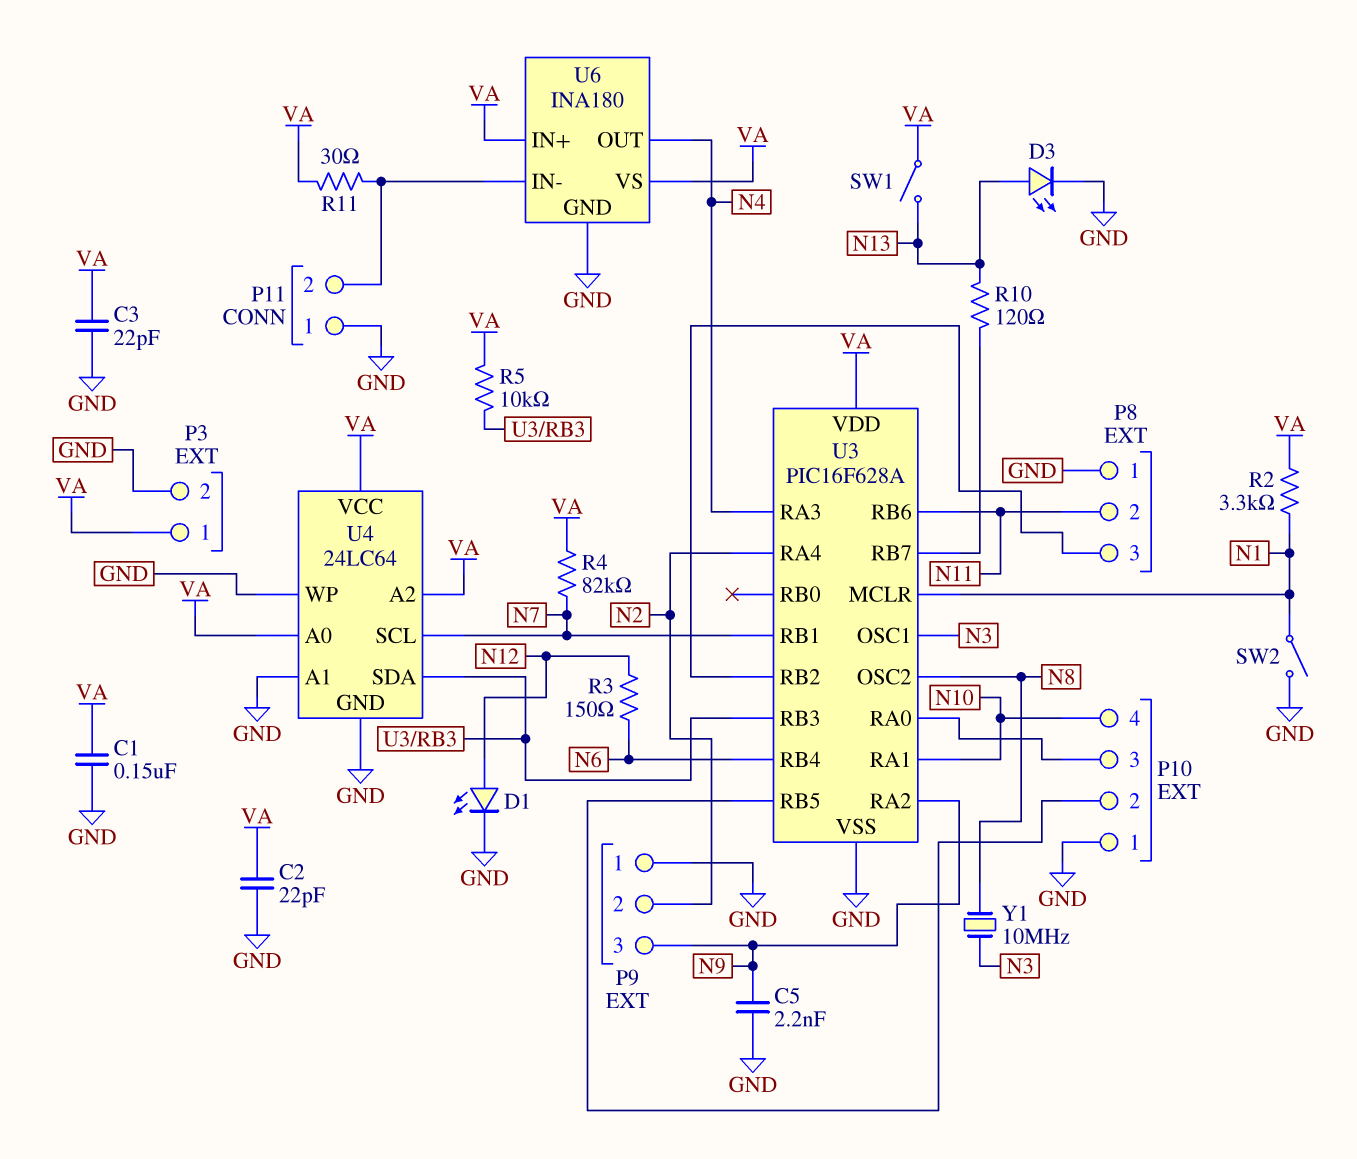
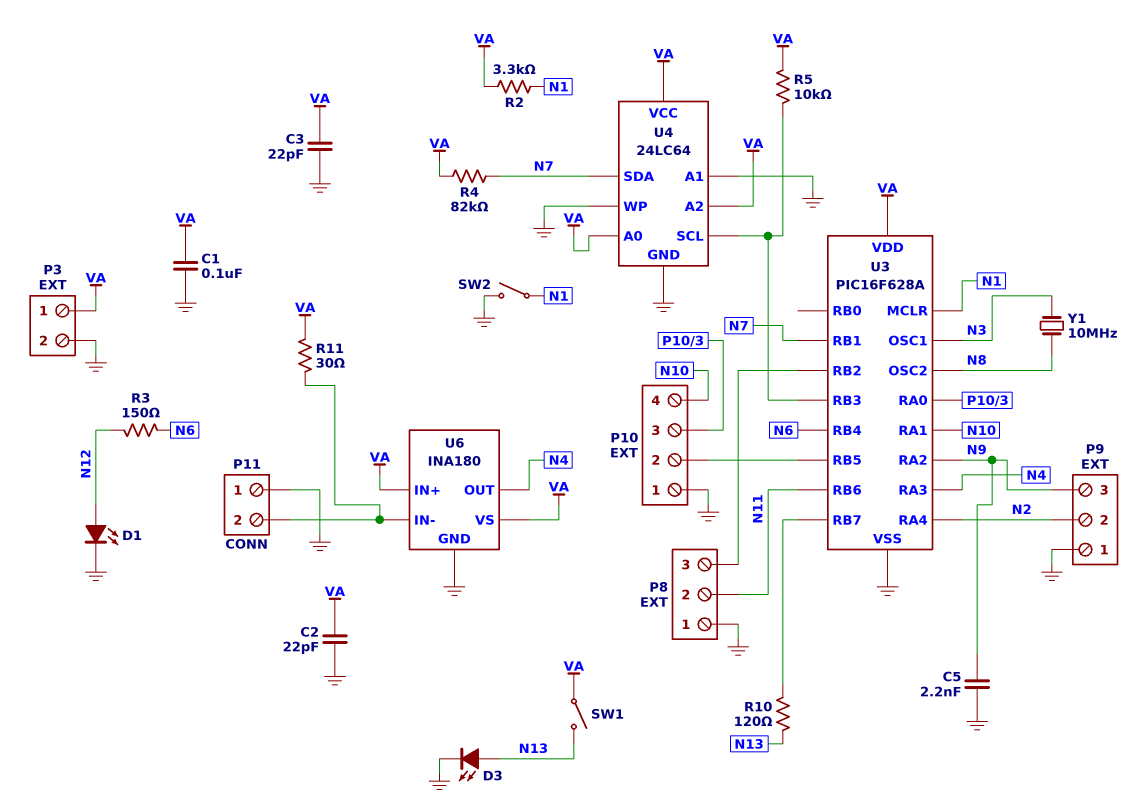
C1: 150nF (GND, VA) -> 100nF (GND, VA)
U4 pin SCL: N7 -> U3/RB3
U4 pin SDA: U3/RB3 -> N7

